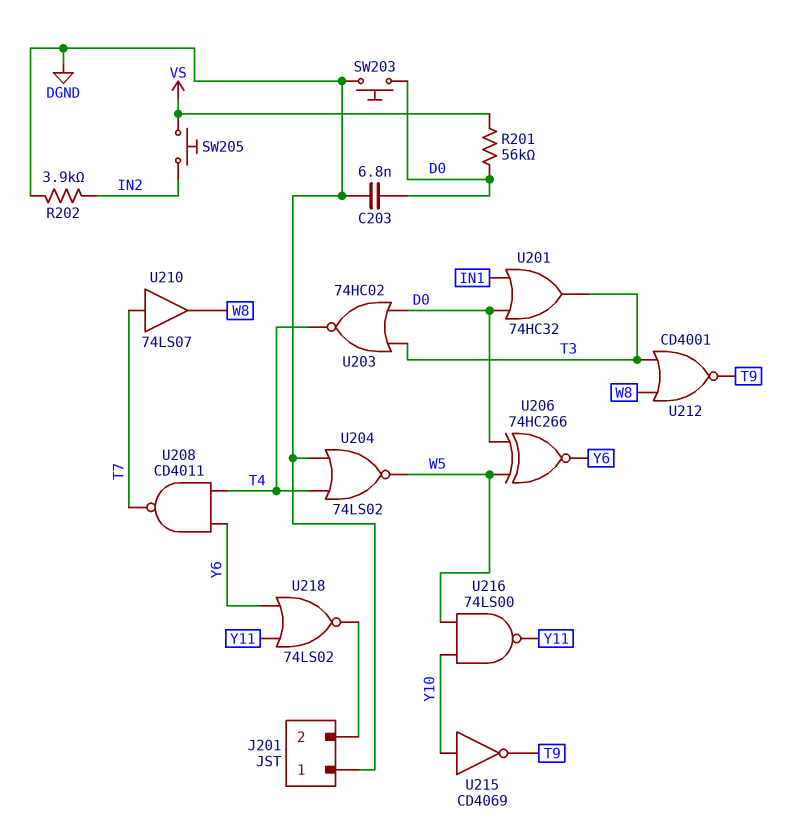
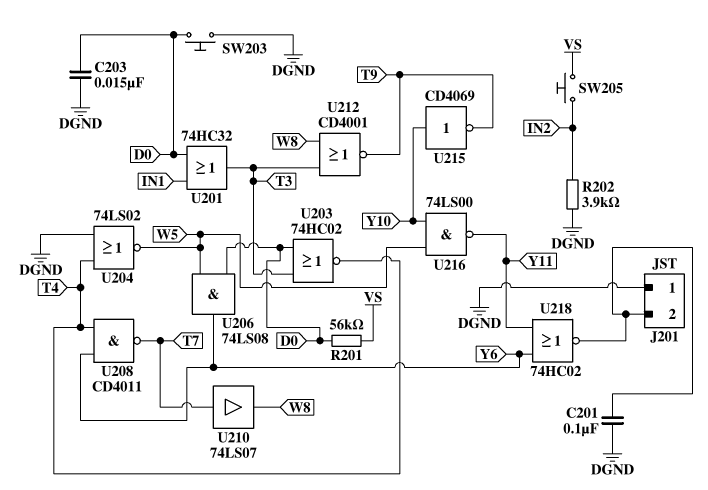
C201: none -> 100nF (DGND, J201/2)
C203: 6.8nF (D0, DGND) -> 15nF (D0, DGND)
U206: XNOR 74HC266 (in D0, in W5, out Y6) -> AND 74LS08 (in D0, in W5, out Y6)
U218: NOR 74LS02 (in Y6, in Y11, out J201/2) -> NOR 74HC02 (in Y6, in Y11, out J201/2)

